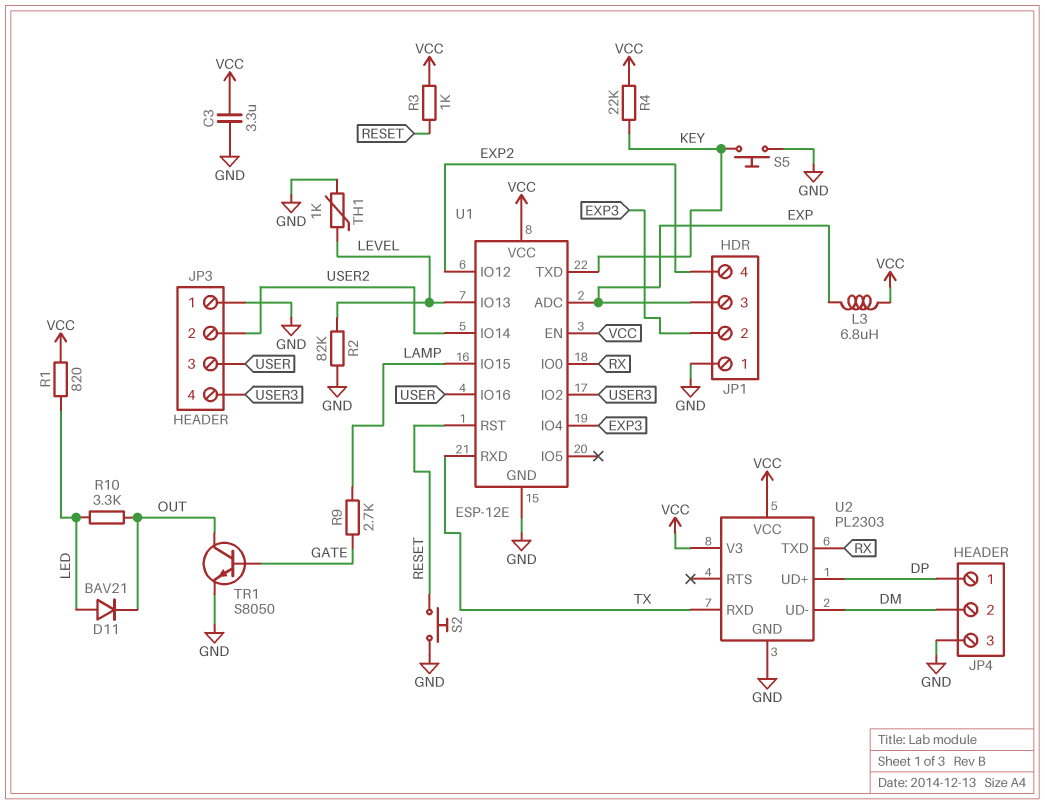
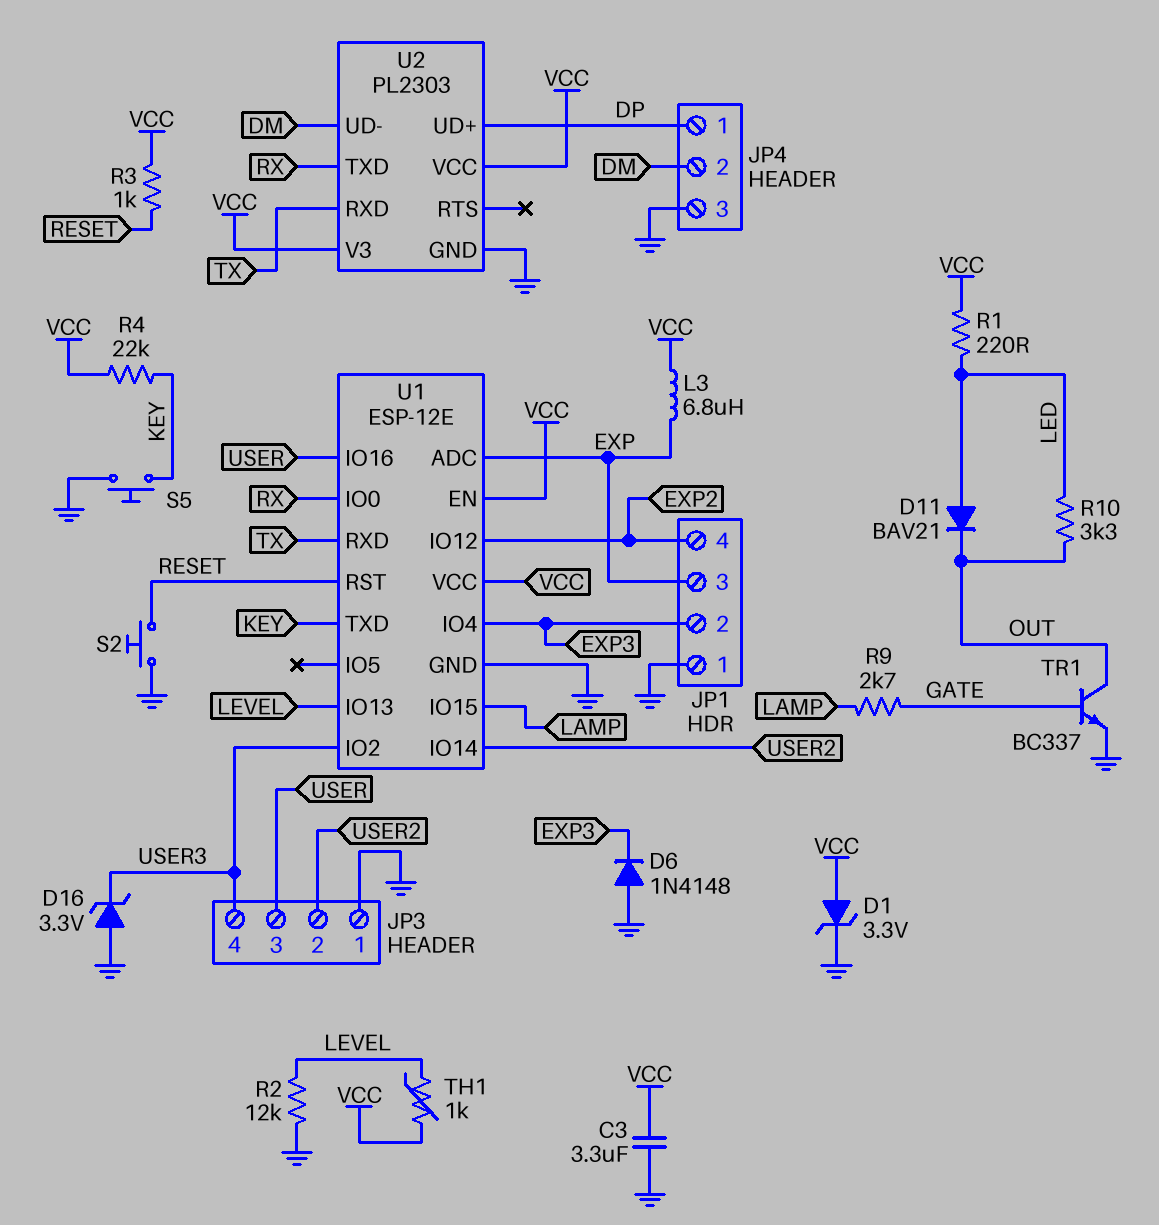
D1: none -> zener 3.3V (A VCC, K GND)
D6: none -> diode 1N4148 (A GND, K EXP3)
D16: none -> zener 3.3V (A GND, K USER3)
R1: 820 (LED, VCC) -> 220 (LED, VCC)
R2: 82k (GND, LEVEL) -> 12k (GND, LEVEL)
TH1: 1k (GND, LEVEL) -> 1k (LEVEL, VCC)
TR1: NPN S8050 (B GATE, C OUT, E GND) -> NPN BC337 (B GATE, C OUT, E GND)

